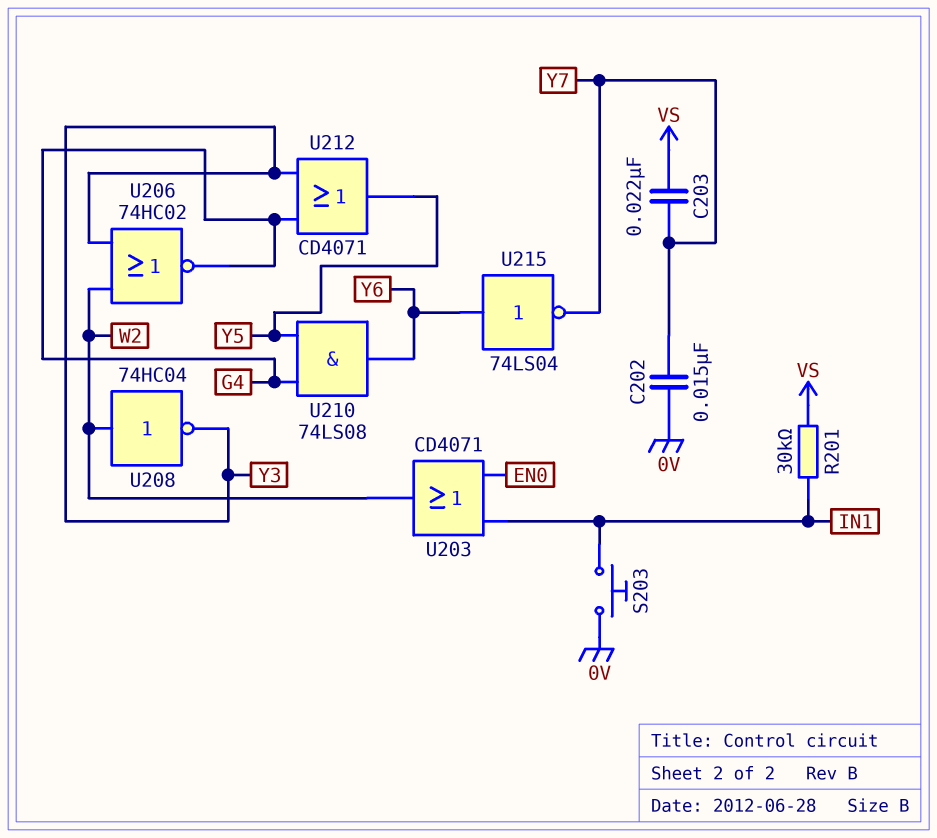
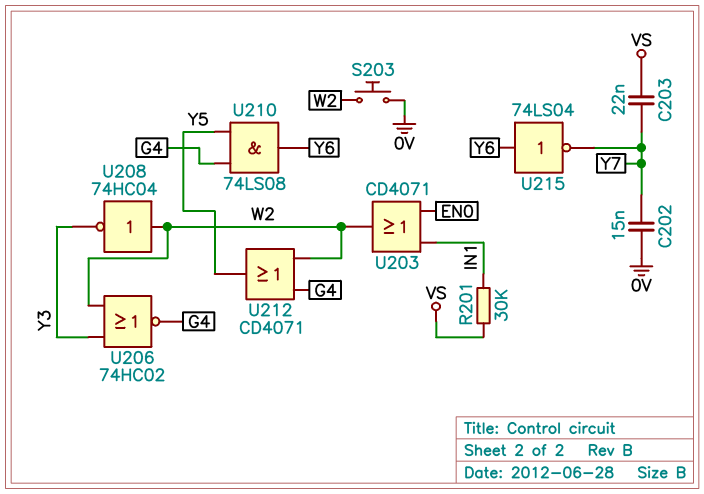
S203: button (0V, IN1) -> button (0V, W2)
U212: OR CD4071 (in G4, in Y3, out Y5) -> OR CD4071 (in G4, in W2, out Y5)

